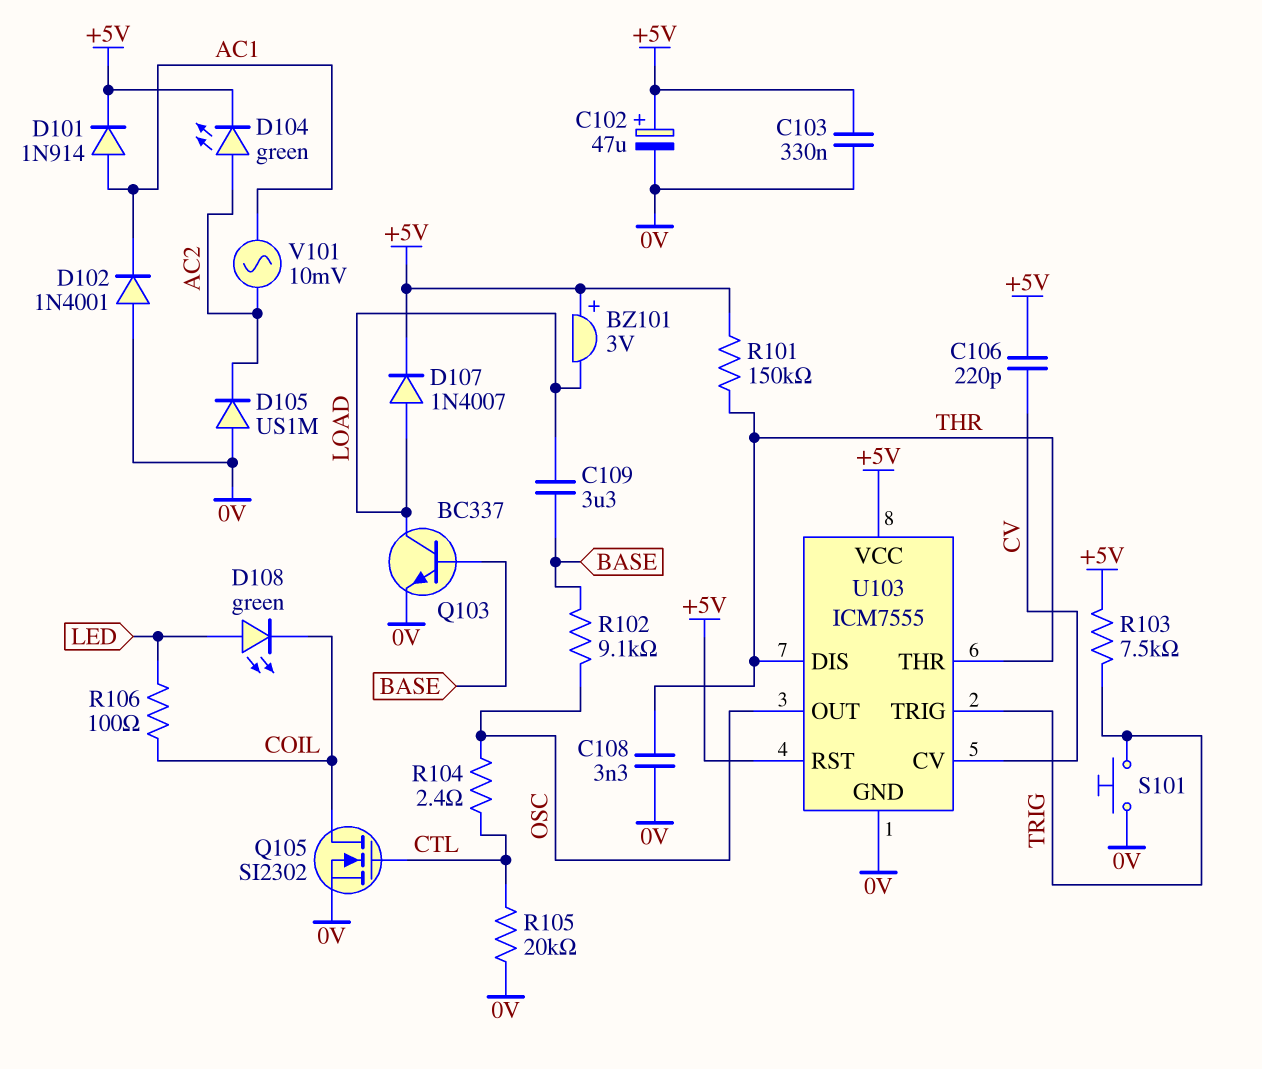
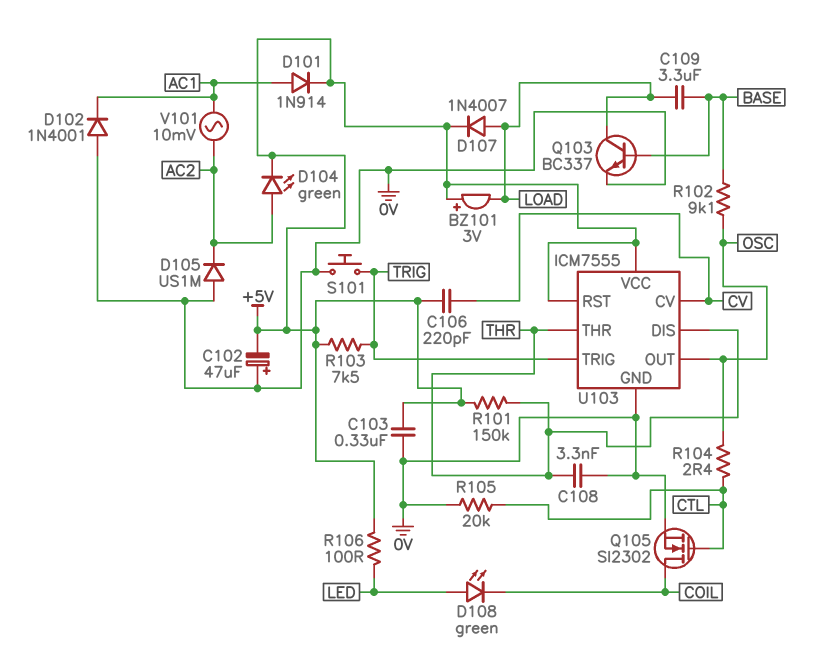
C102: 47uF (plus +5V, minus 0V) -> 47uF (plus 0V, minus +5V)
R106: 100 (COIL, LED) -> 100 (+5V, LED)

